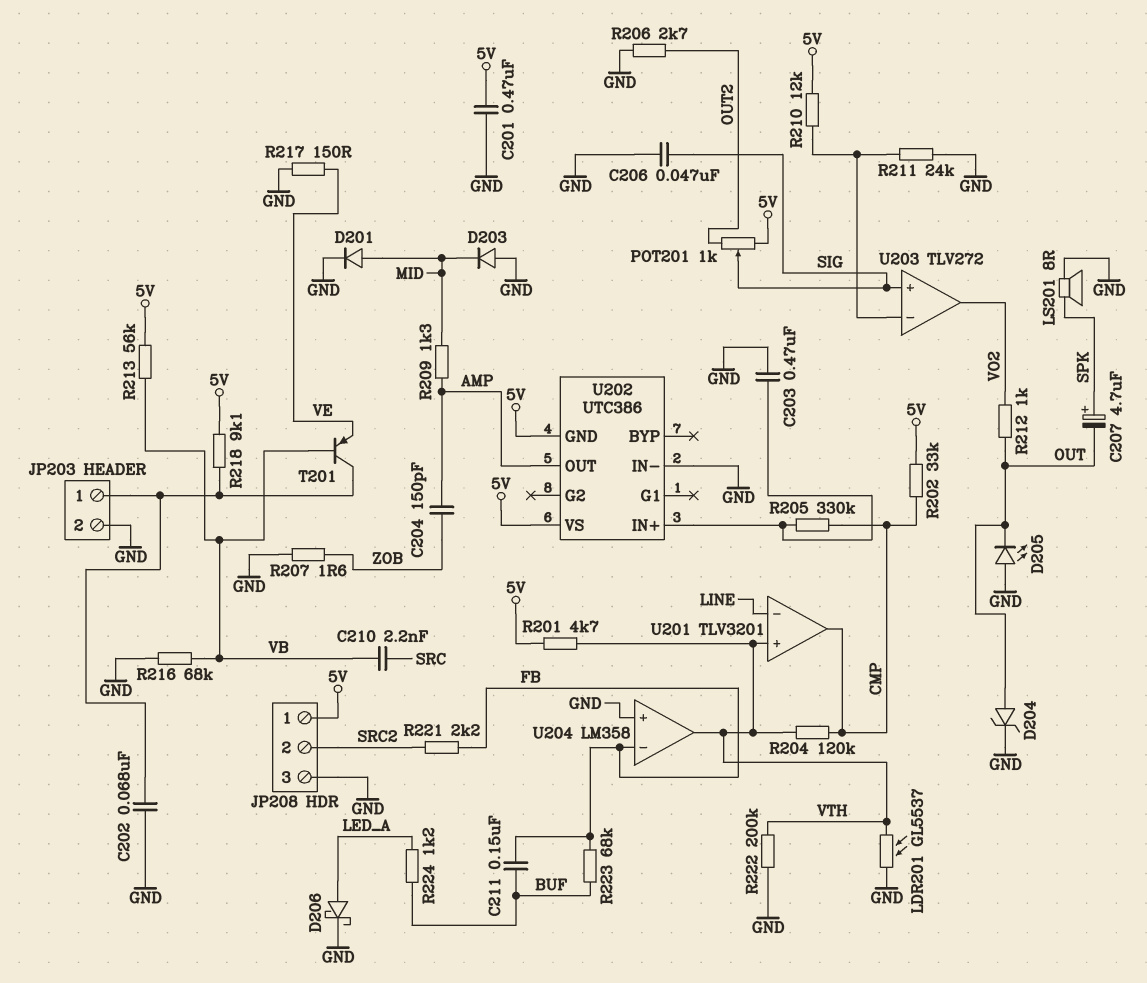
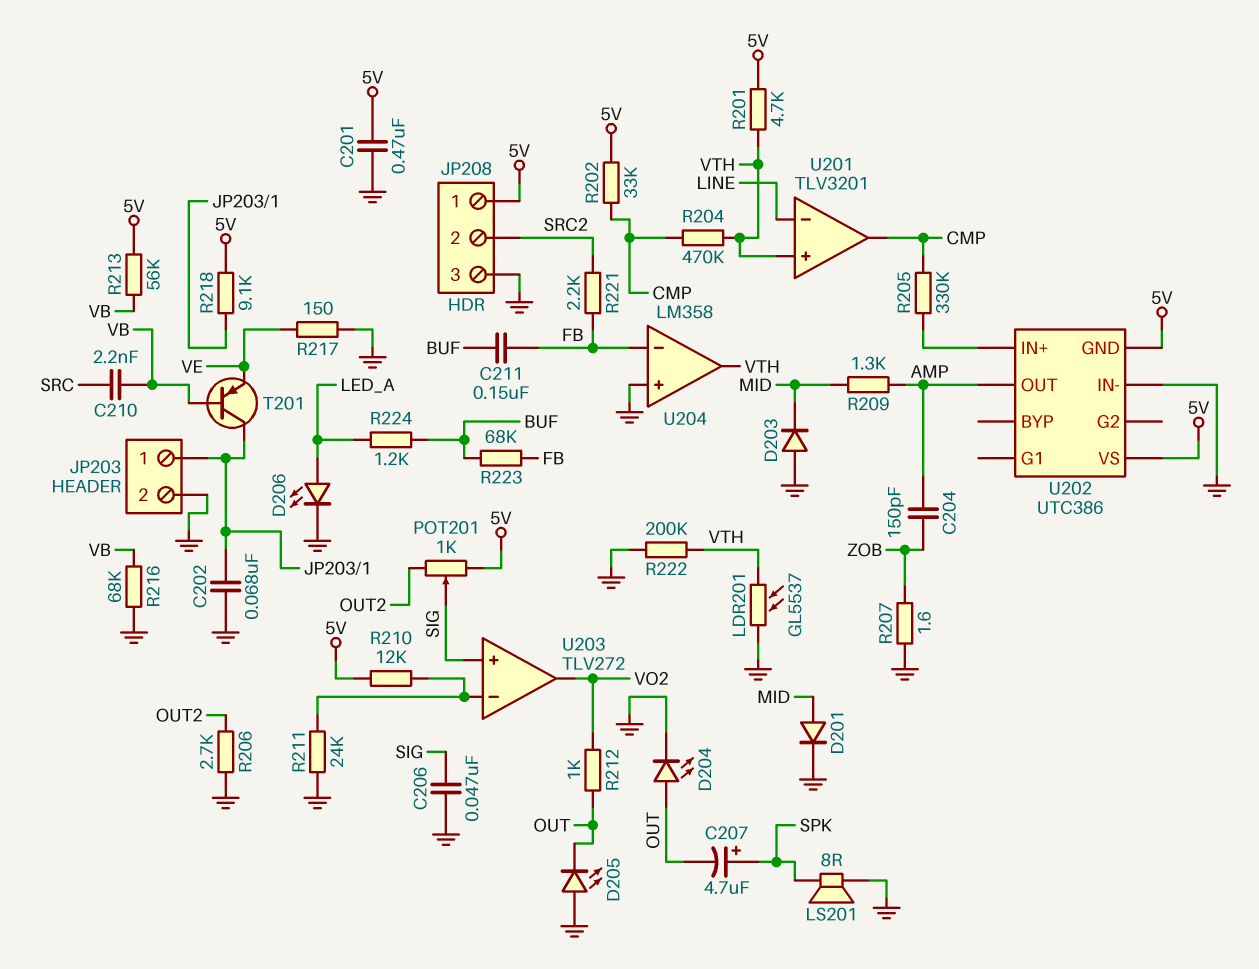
C203: 470nF (GND, U202/IN+) -> none
D204: zener (A OUT, K GND) -> LED (A OUT, K GND)
D206: schottky (A LED_A, K GND) -> LED (A LED_A, K GND)
R204: 120k (CMP, VTH) -> 470k (CMP, VTH)

